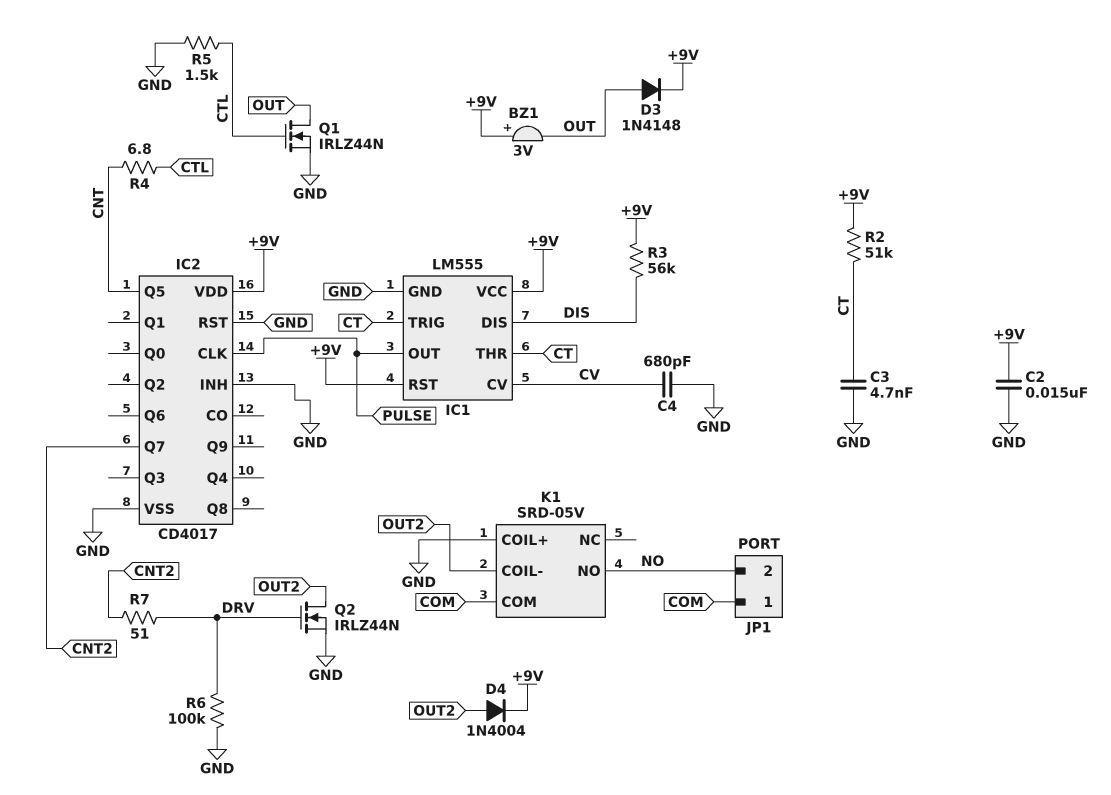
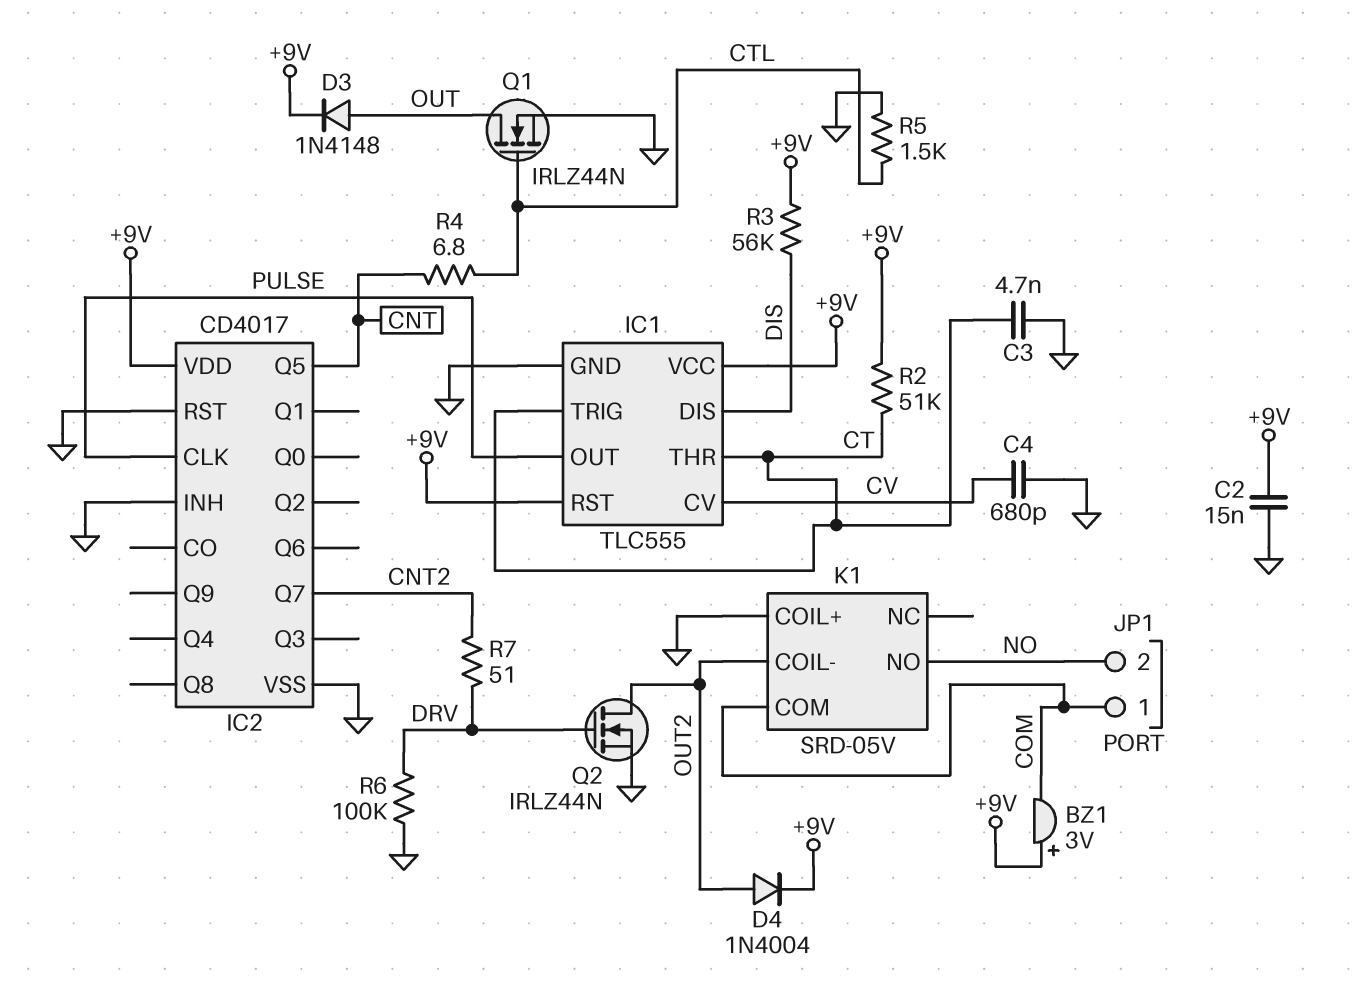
BZ1: buzzer 3V (plus +9V, minus OUT) -> buzzer 3V (plus +9V, minus COM)
IC1: LM555 -> TLC555

